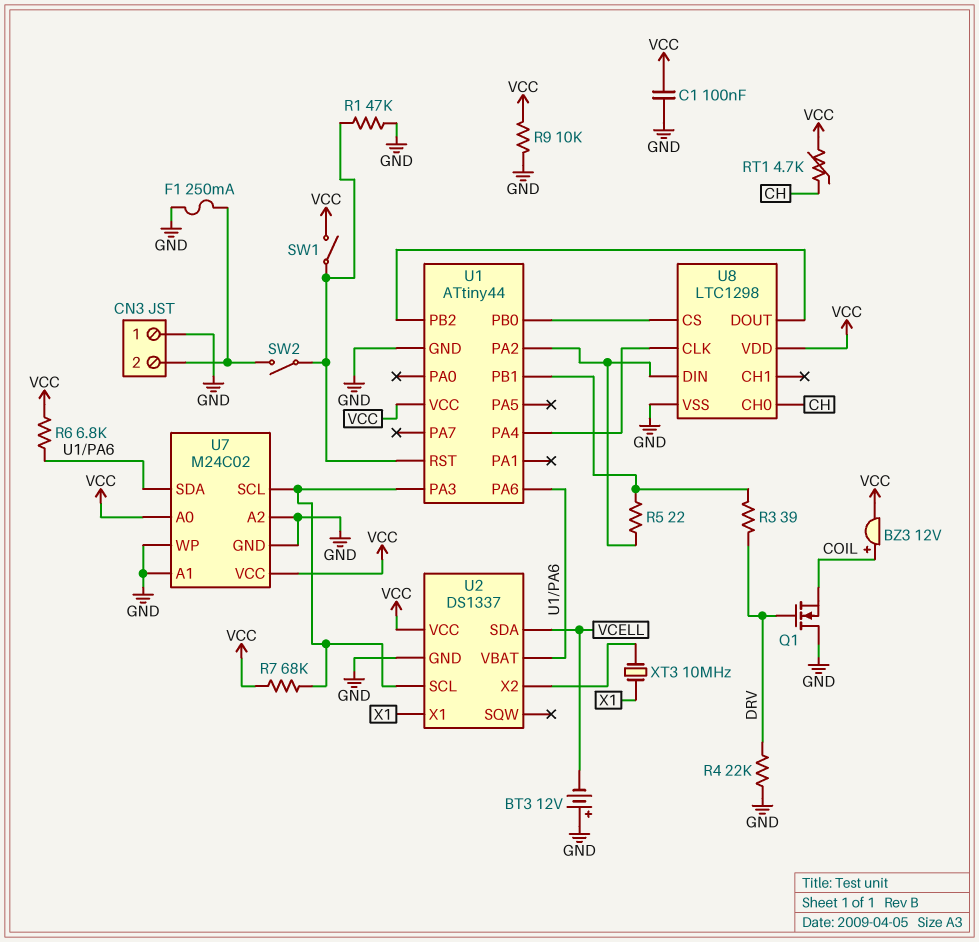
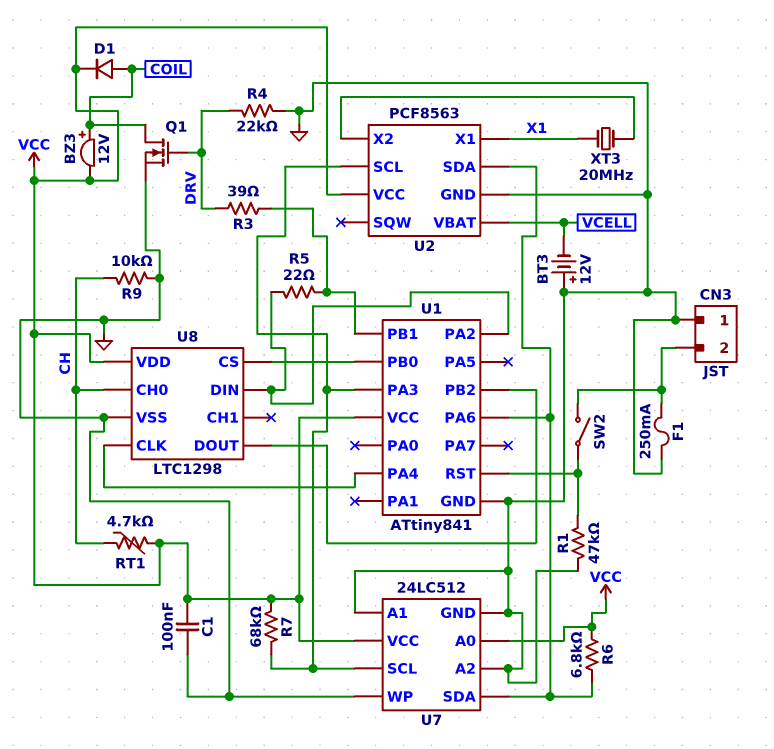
D1: none -> diode (A COIL, K VCC)
Q1: NMOS (G DRV, D GND, S COIL) -> NMOS (G DRV, D COIL, S GND)
R9: 10k (GND, VCC) -> 10k (CH, GND)
SW1: switch (U1/RST, VCC) -> none
U1: ATtiny44 -> ATtiny841
U2: DS1337 -> PCF8563
U2 pin SDA: VCELL -> U1/PA6
U2 pin VBAT: U1/PA6 -> VCELL
U7: M24C02 -> 24LC512
XT3: 10MHz (U2/X2, X1) -> 20MHz (U2/X2, X1)

